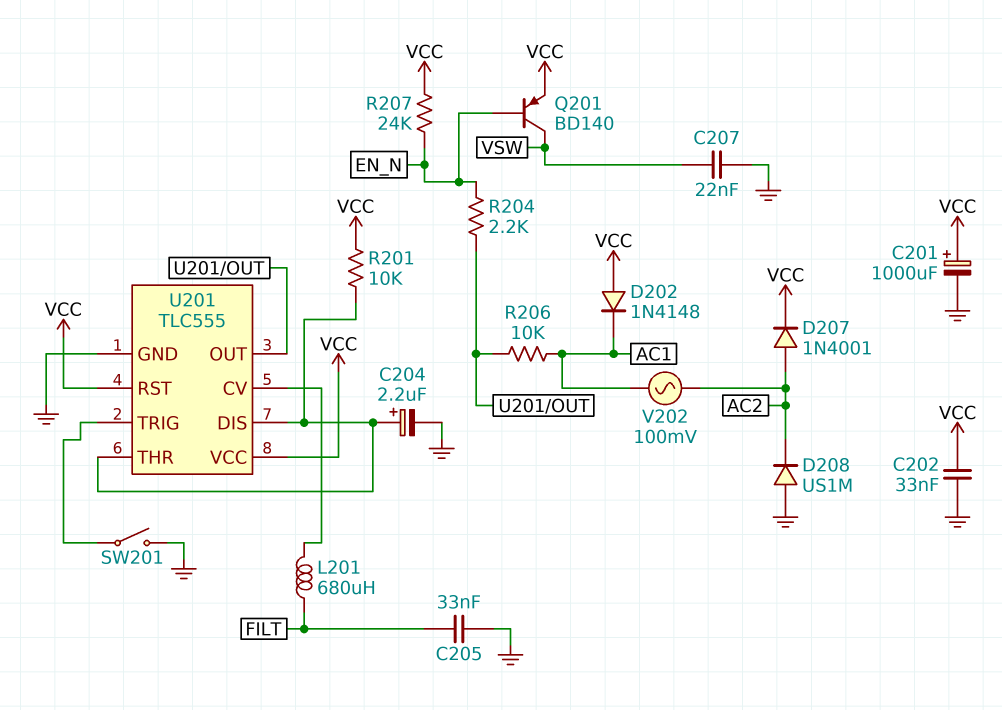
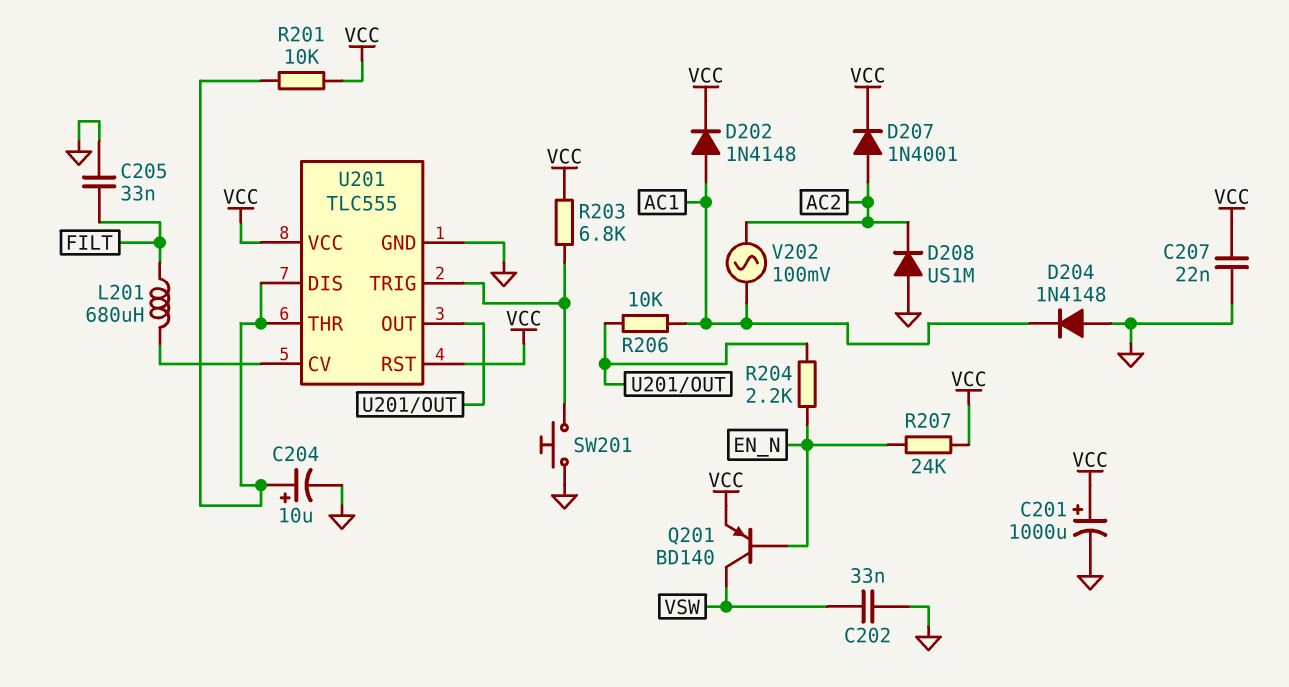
C202: 33nF (GND, VCC) -> 33nF (GND, VSW)
C204: 2.2uF (plus U201/DIS, minus GND) -> 10uF (plus U201/DIS, minus GND)
C207: 22nF (GND, VSW) -> 22nF (GND, VCC)
D202: diode 1N4148 (A VCC, K AC1) -> diode 1N4148 (A AC1, K VCC)
D204: none -> diode 1N4148 (A GND, K AC1)
R203: none -> 6.8k (U201/TRIG, VCC)
SW201: switch (GND, U201/TRIG) -> button (GND, U201/TRIG)

